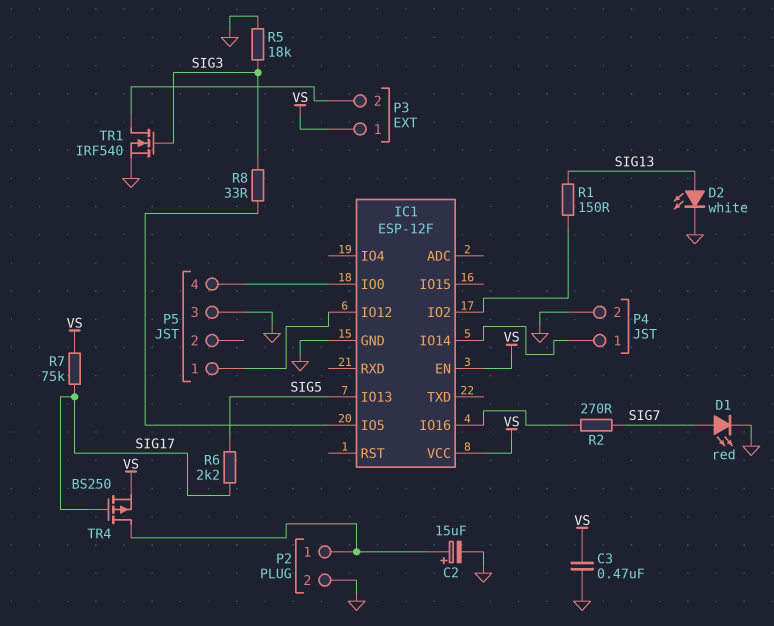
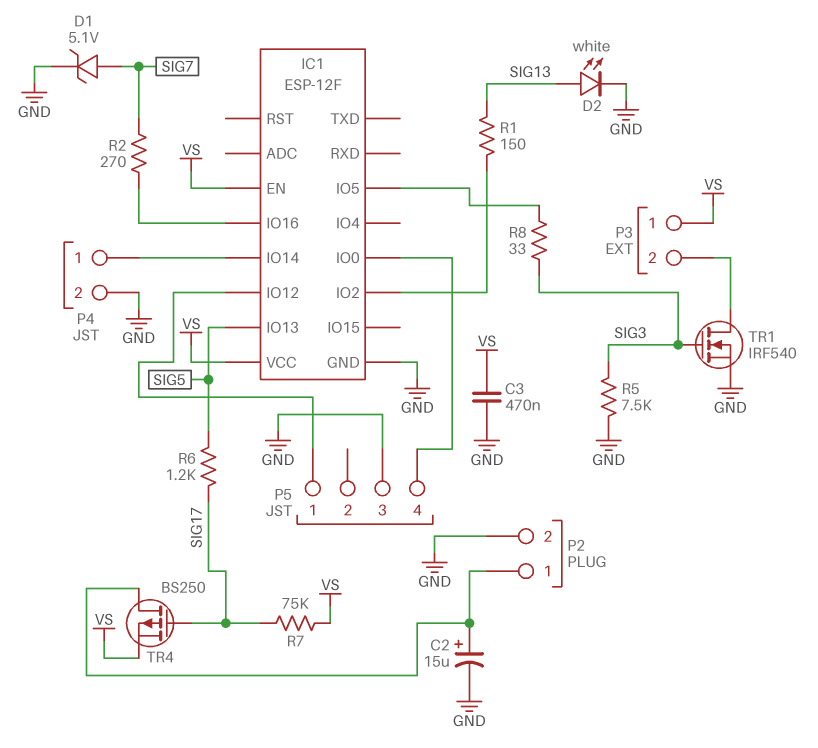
D1: LED red (A SIG7, K GND) -> zener 5.1V (A SIG7, K GND)
R5: 18k (GND, SIG3) -> 7.5k (GND, SIG3)
R6: 2.2k (SIG5, SIG17) -> 1.2k (SIG5, SIG17)

